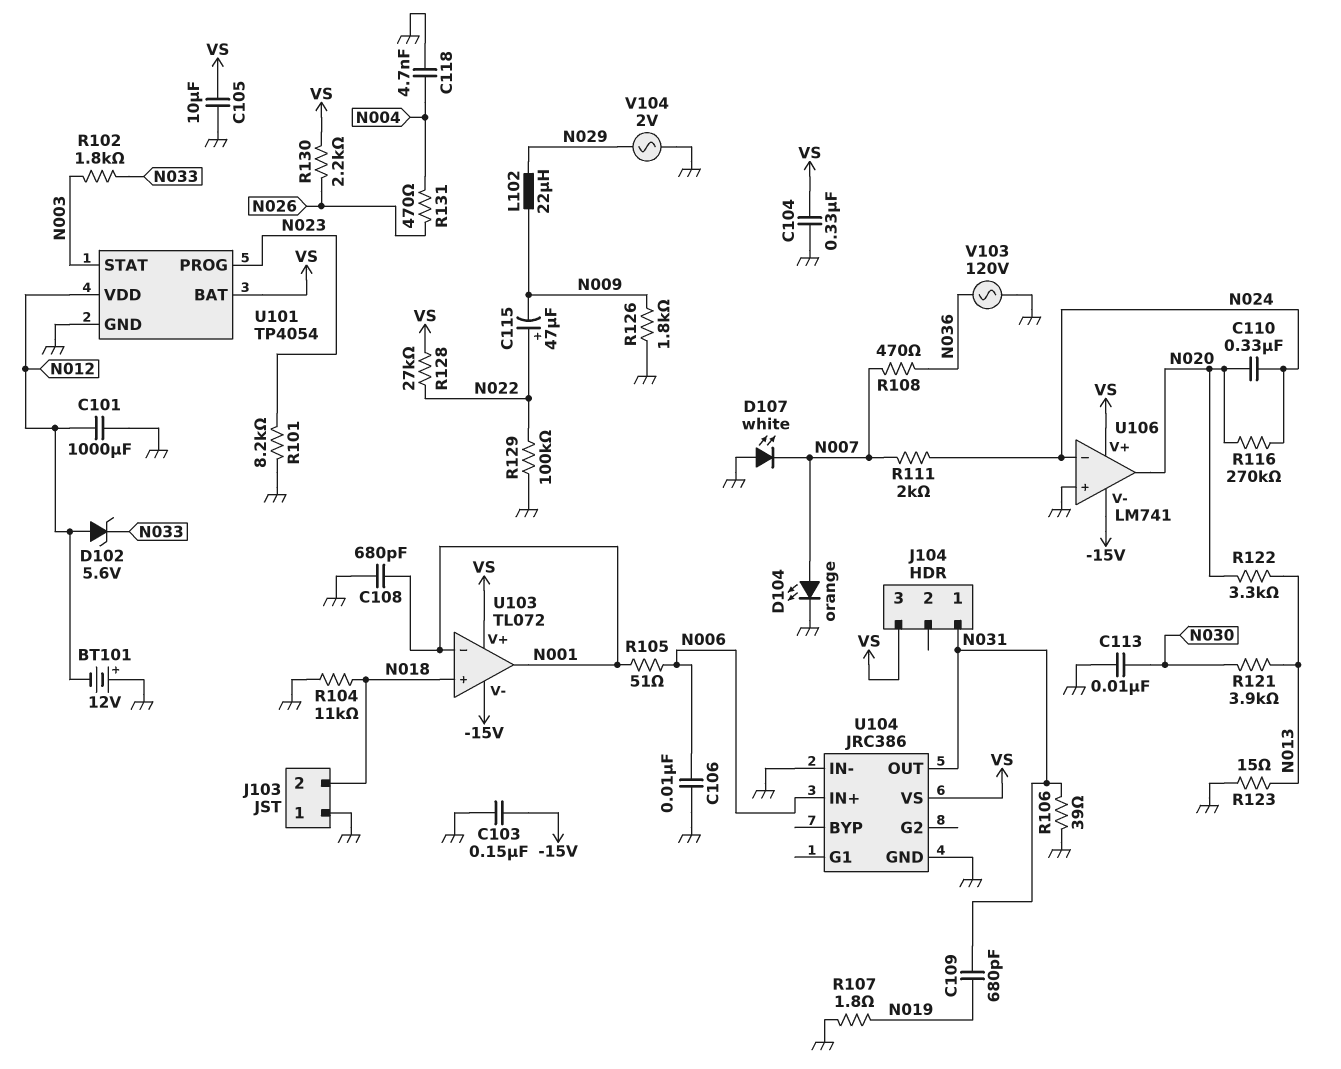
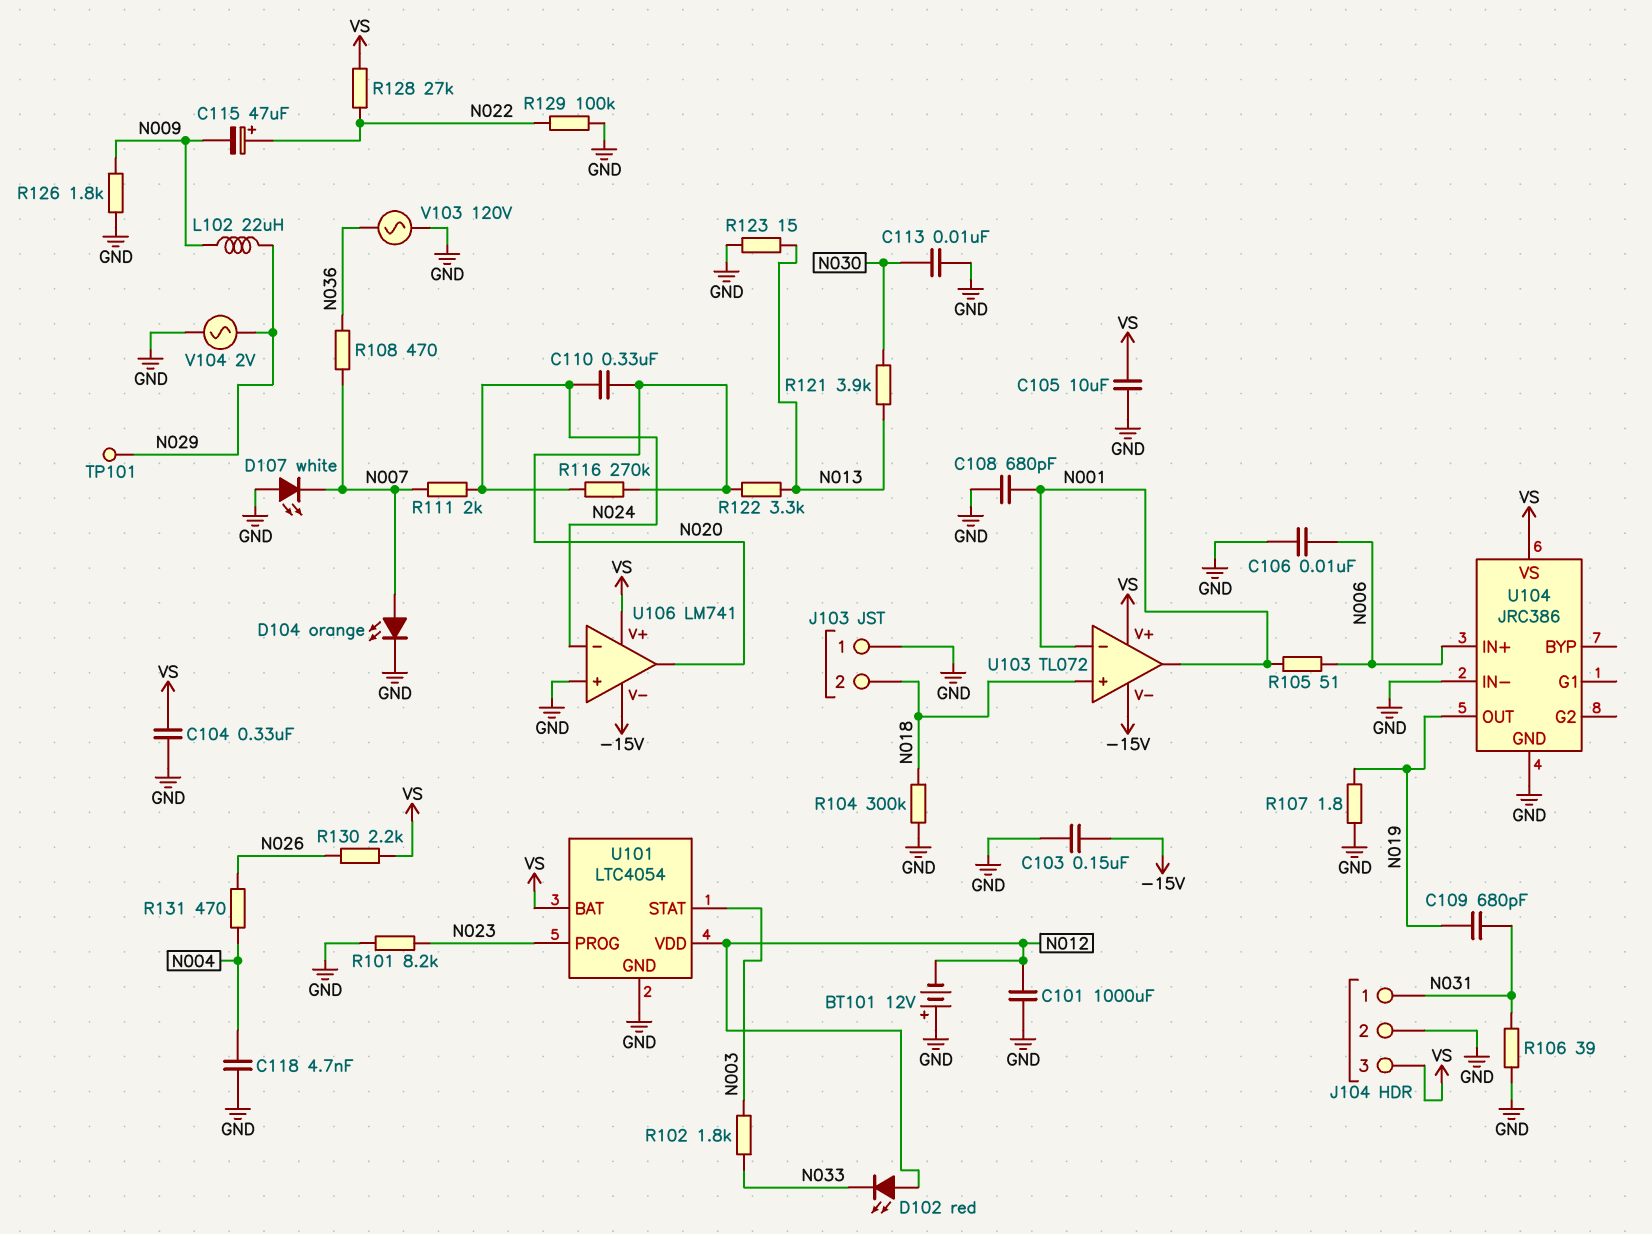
D102: zener 5.6V (A N012, K N033) -> LED red (A N012, K N033)
J104 pin 2: none -> GND
R104: 11k (GND, N018) -> 300k (GND, N018)
TP101: none -> test point (N029)
U101: TP4054 -> LTC4054
U104 pin OUT: N031 -> N019

